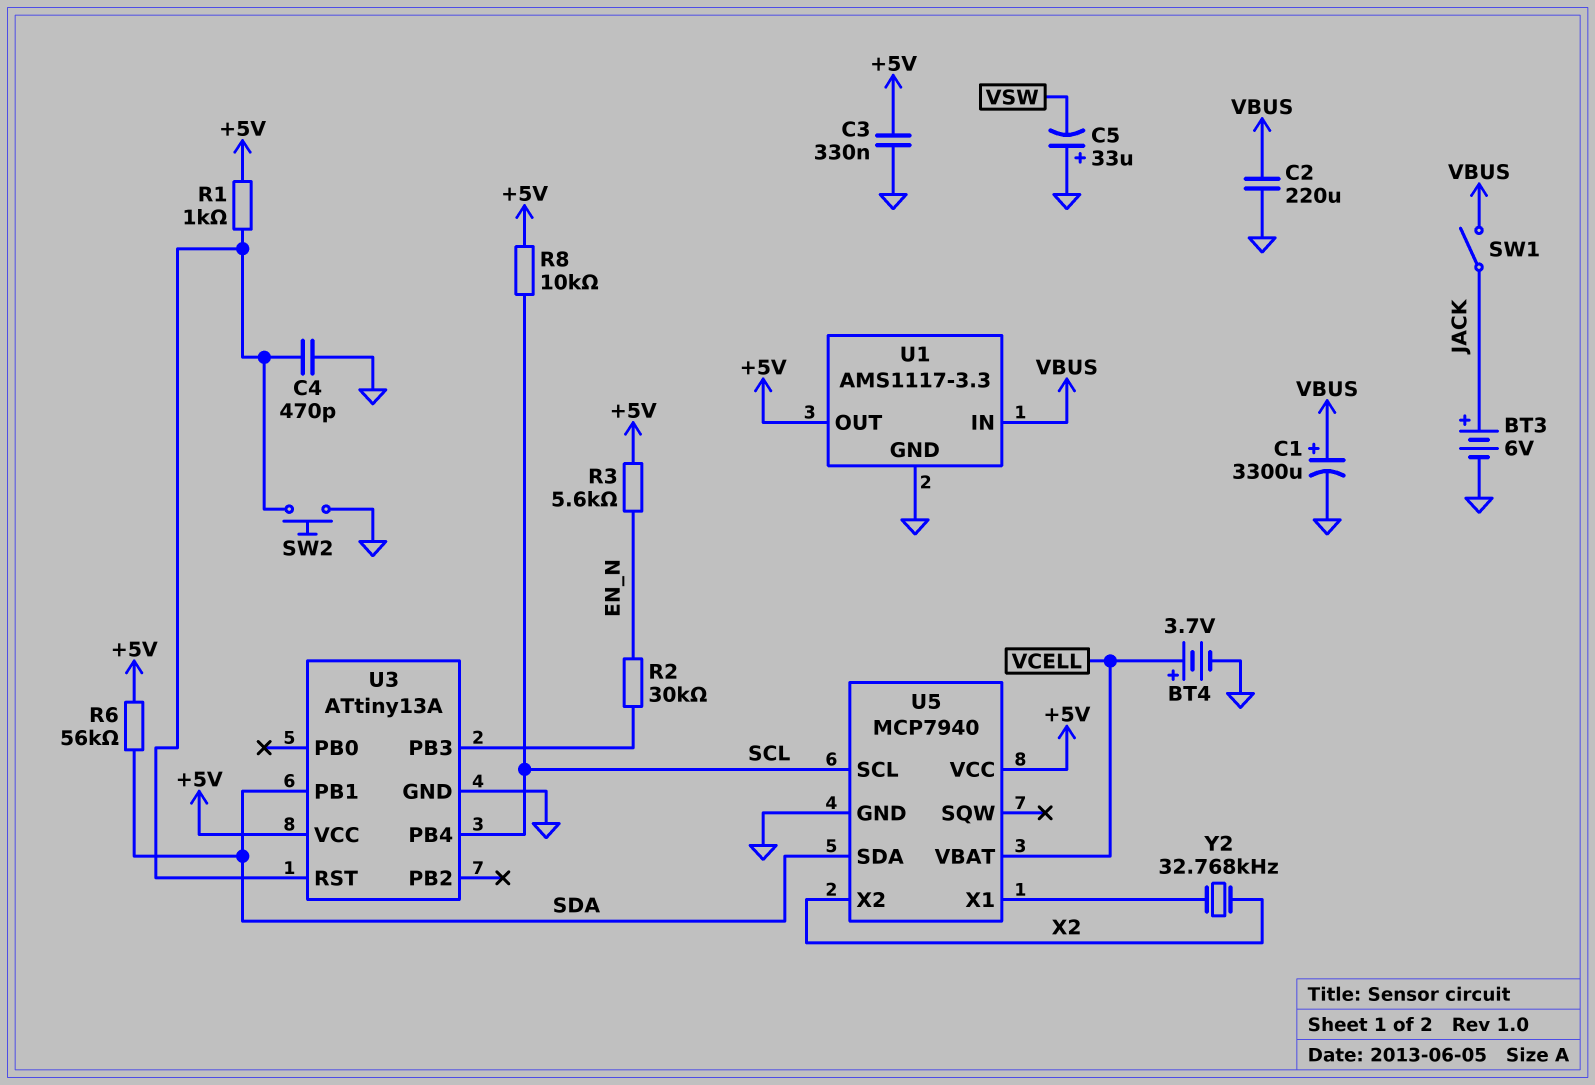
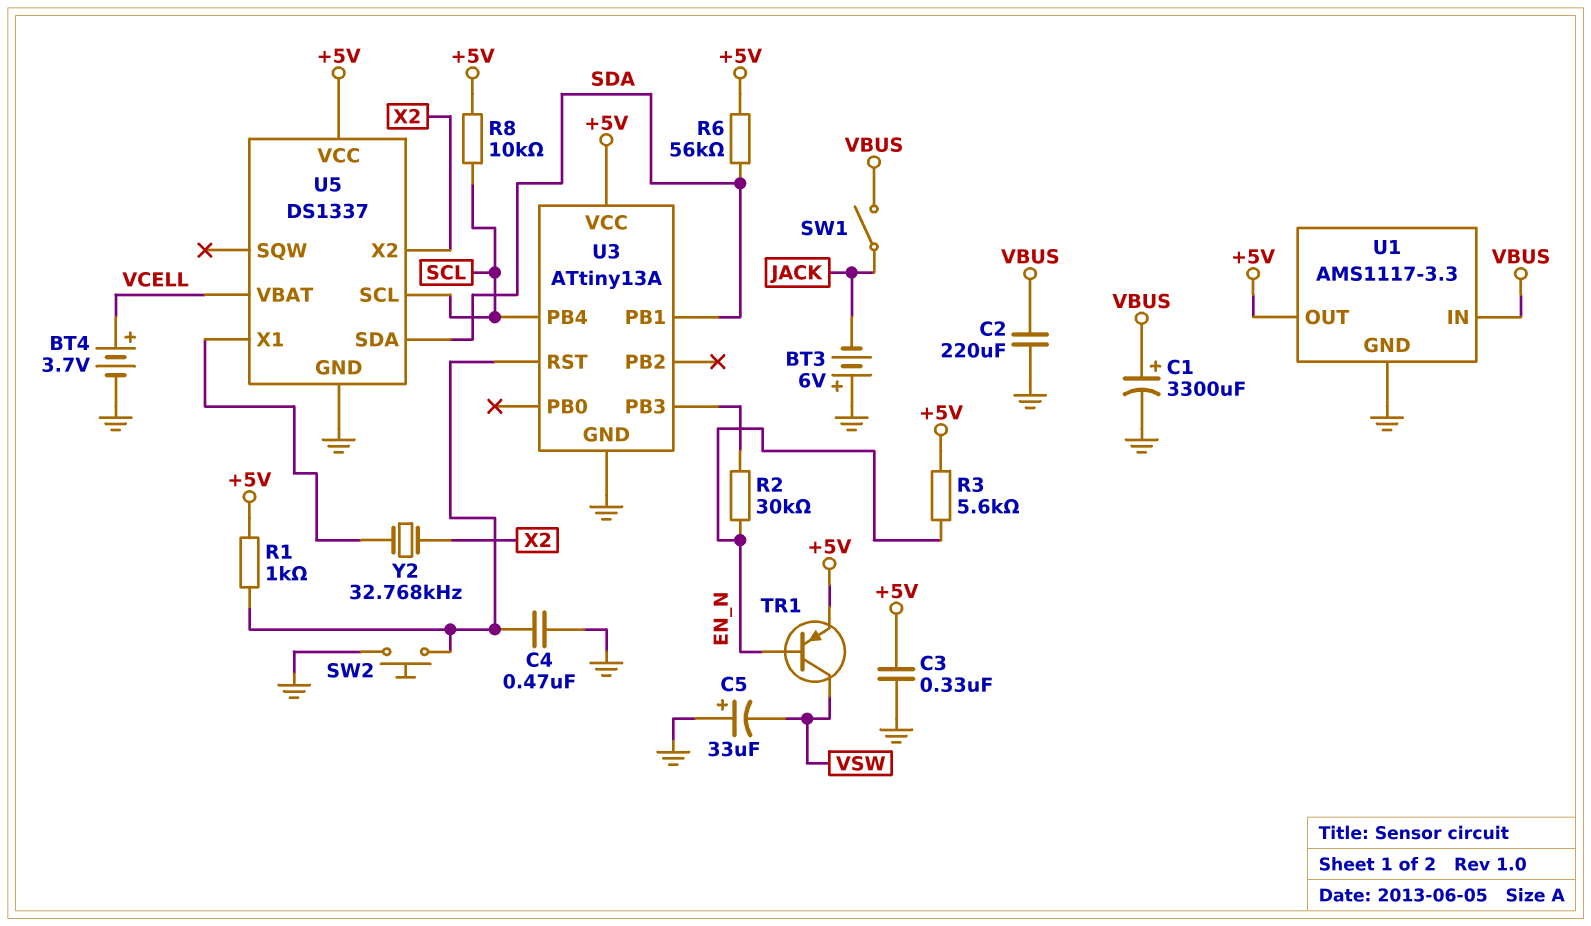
BT3: 6V (plus JACK, minus GND) -> 6V (plus GND, minus JACK)
C4: 470pF (GND, U3/RST) -> 470nF (GND, U3/RST)
TR1: none -> PNP (B EN_N, C VSW, E +5V)
U5: MCP7940 -> DS1337

